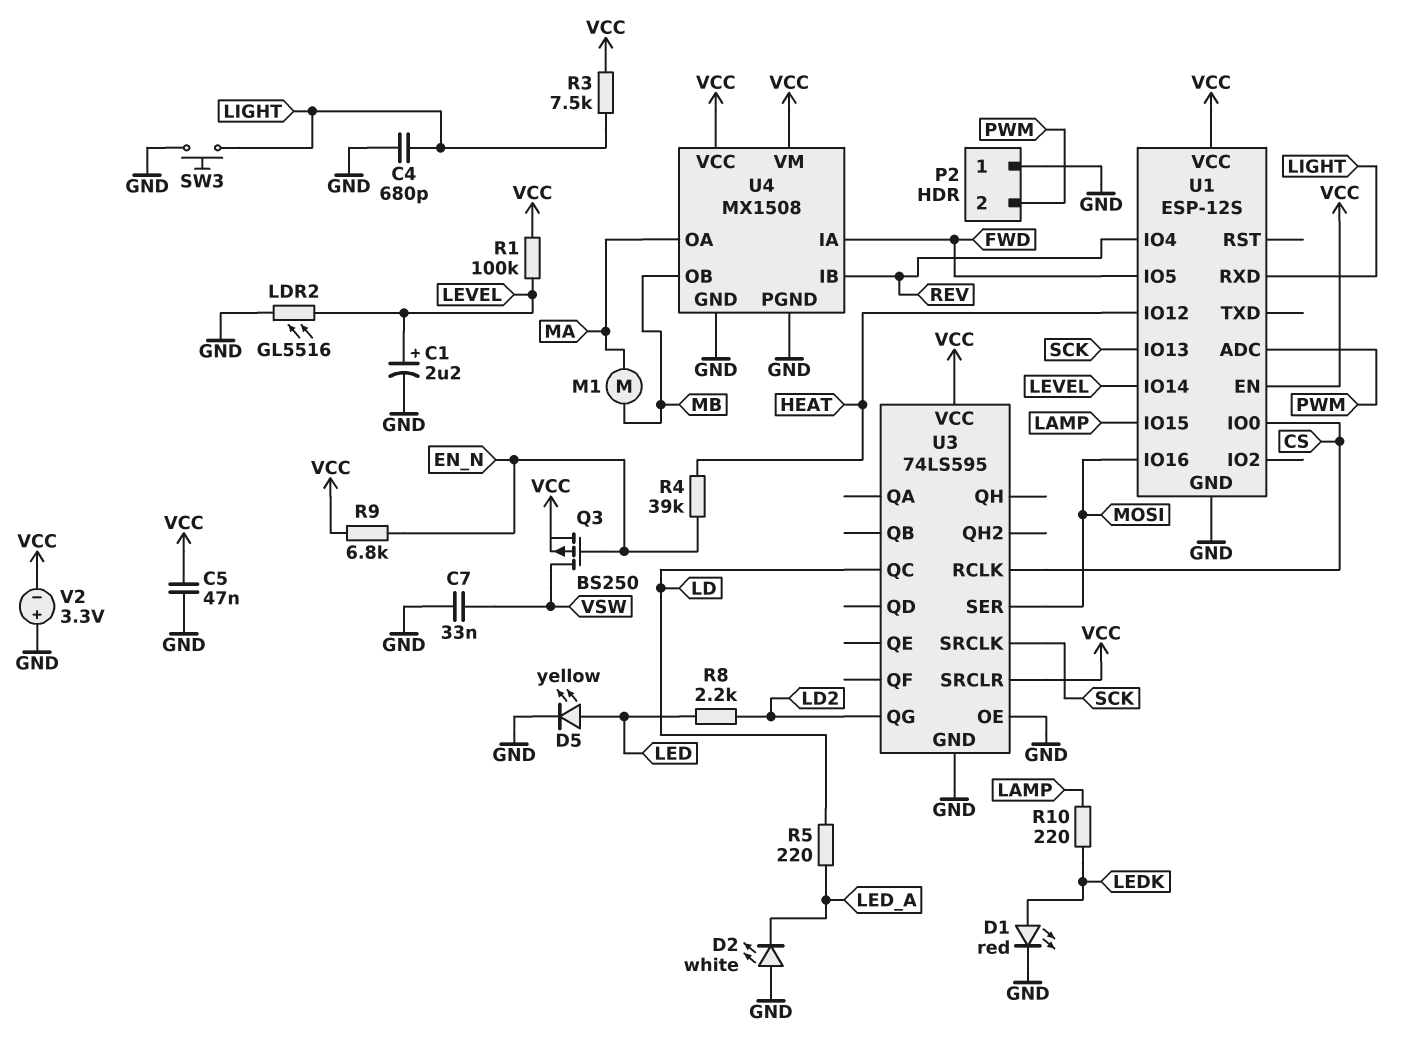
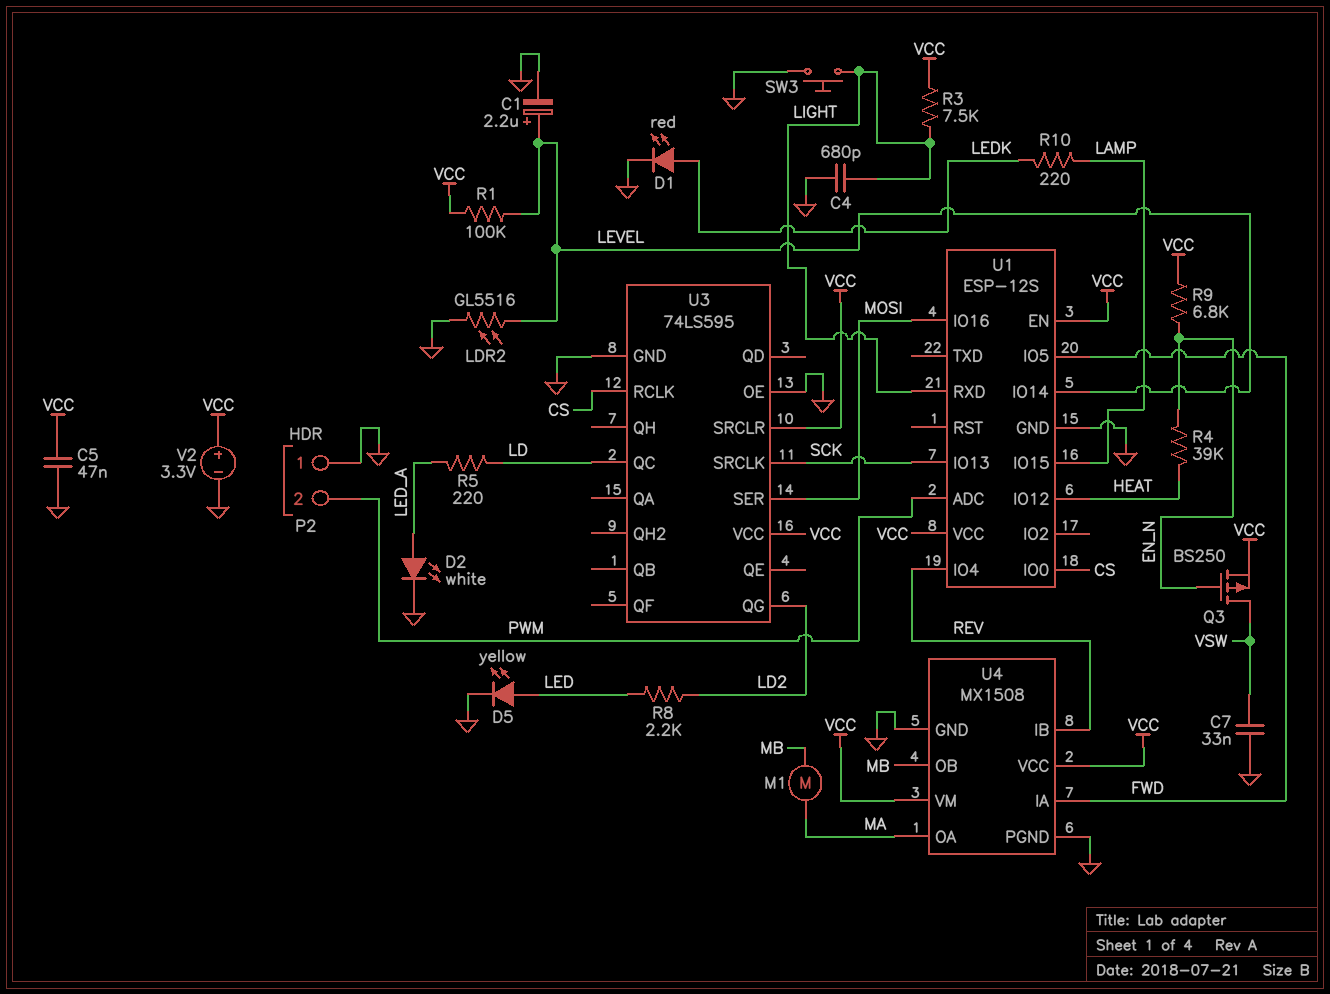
D2: LED white (A GND, K LED_A) -> LED white (A LED_A, K GND)
V2: 3.3V (plus GND, minus VCC) -> 3.3V (plus VCC, minus GND)

